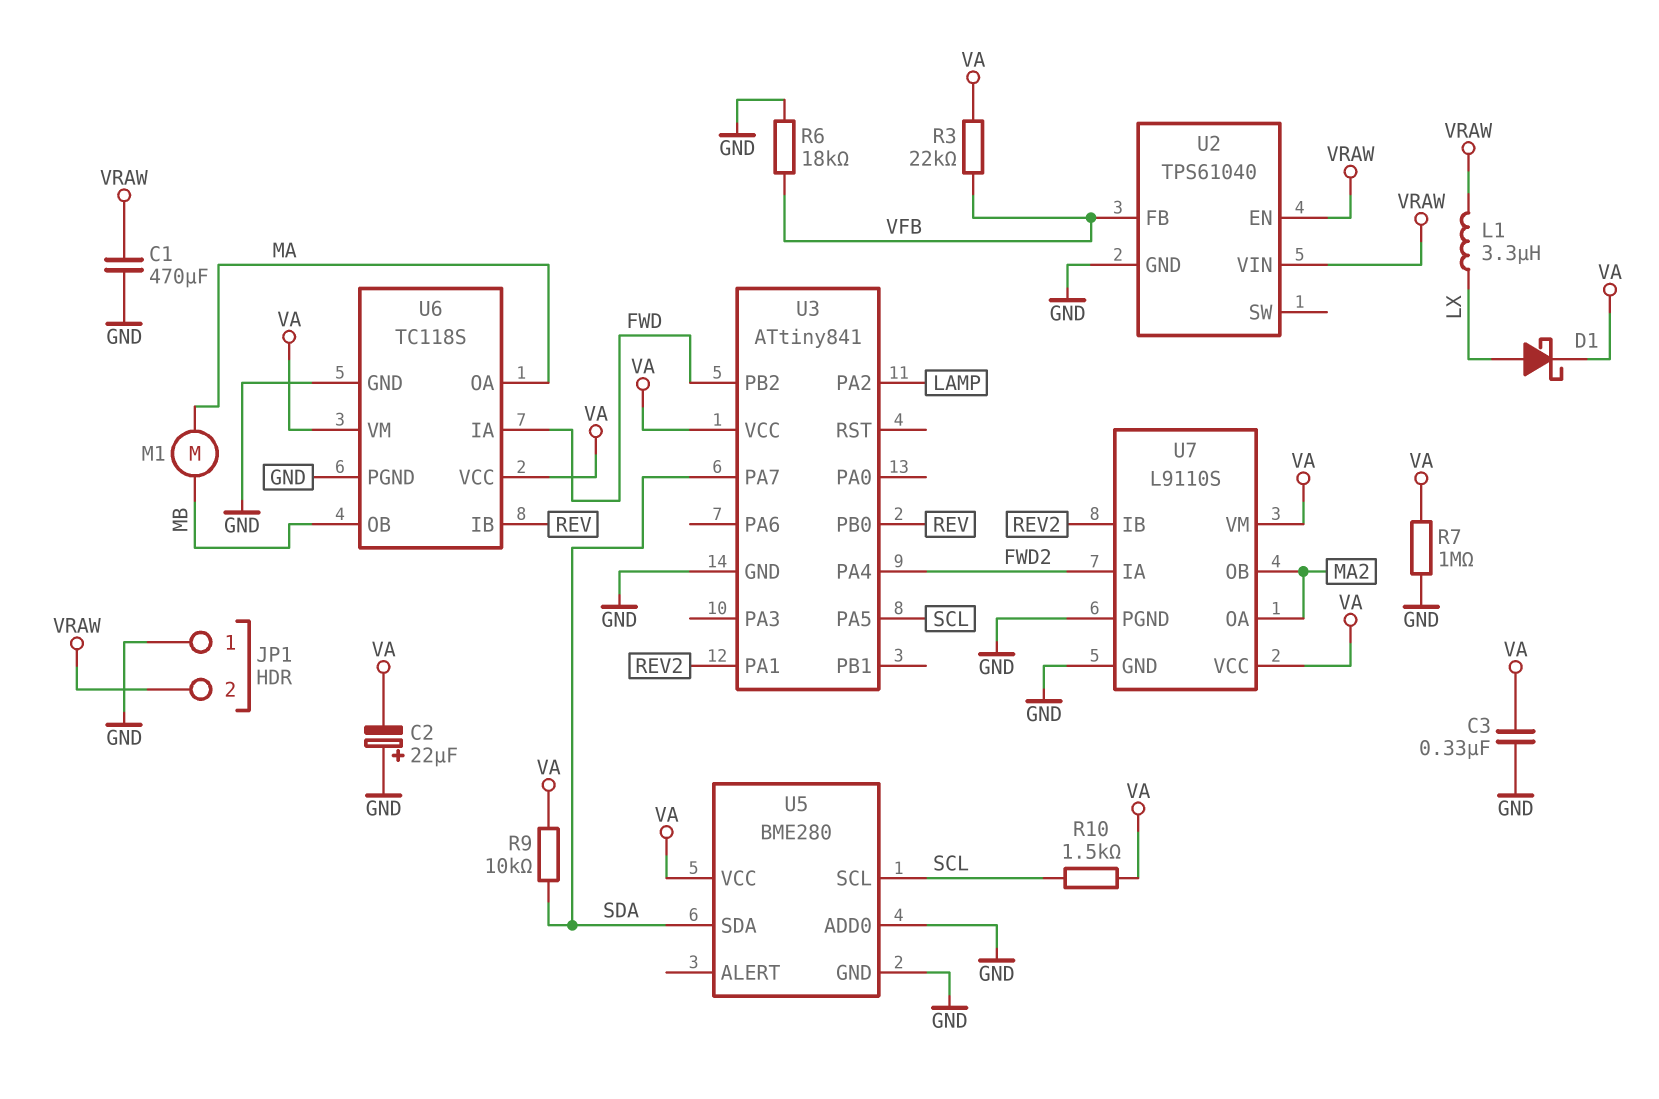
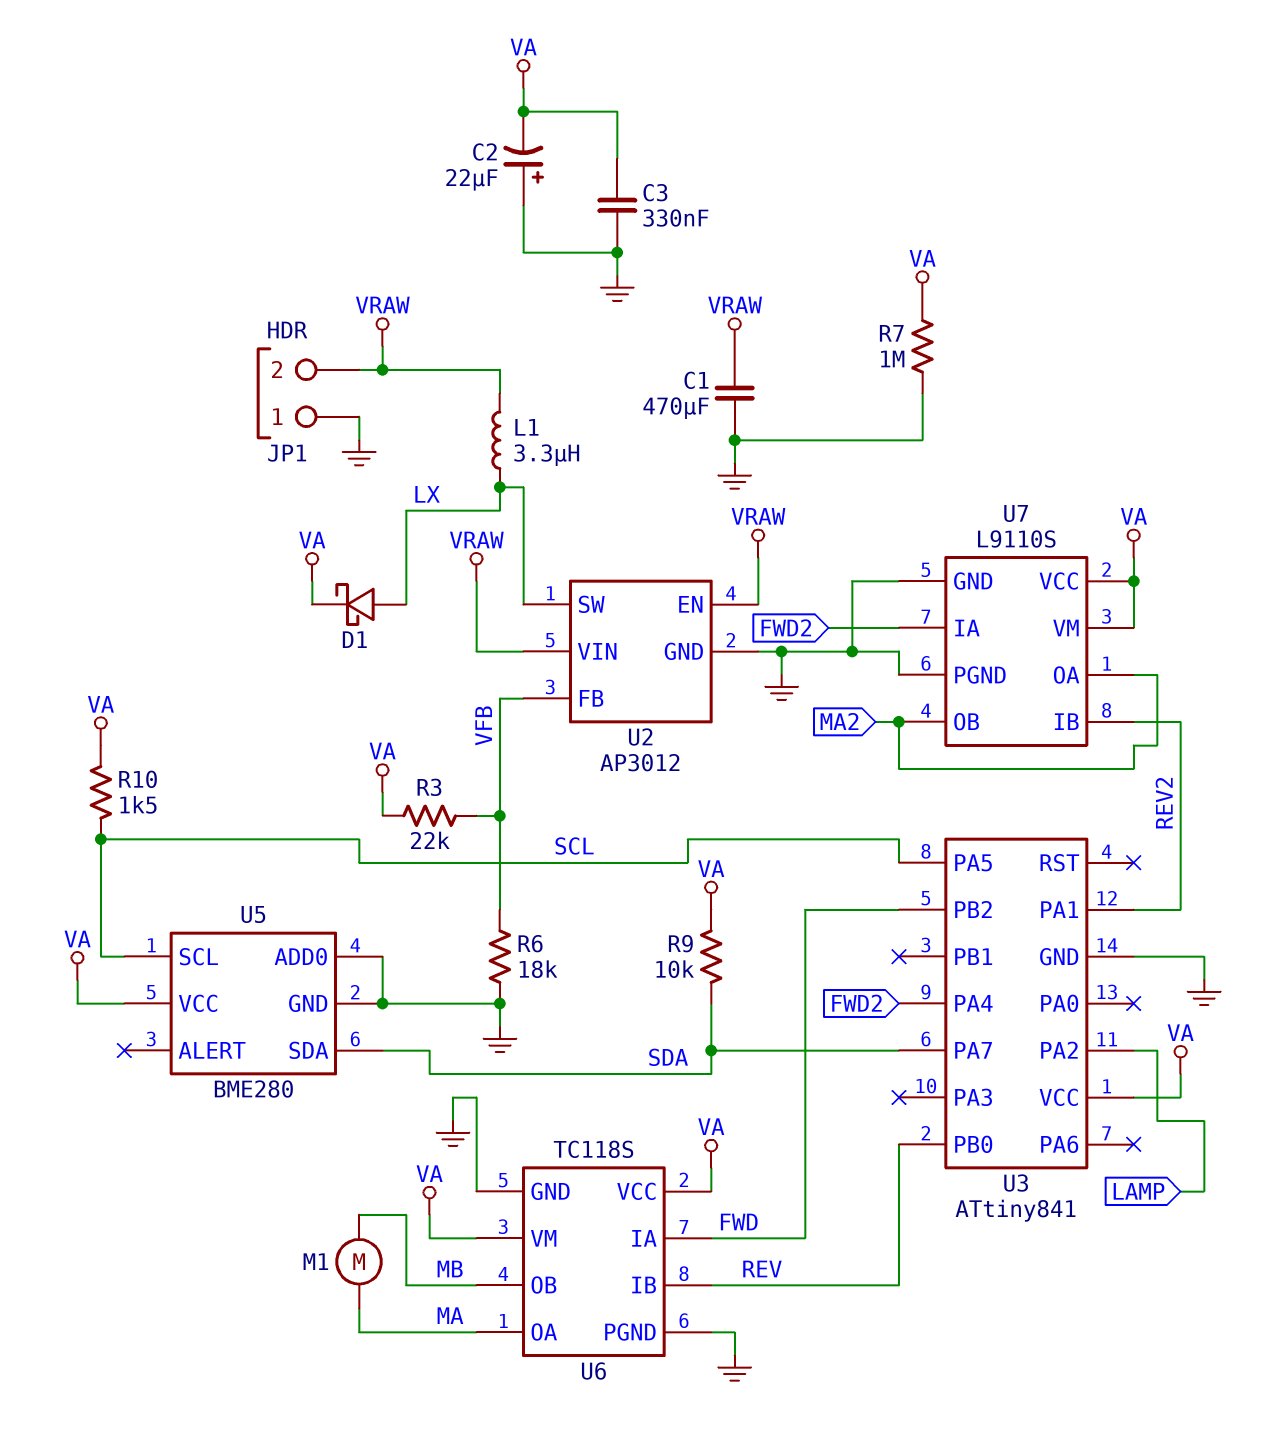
U2: TPS61040 -> AP3012
U2 pin SW: none -> LX

